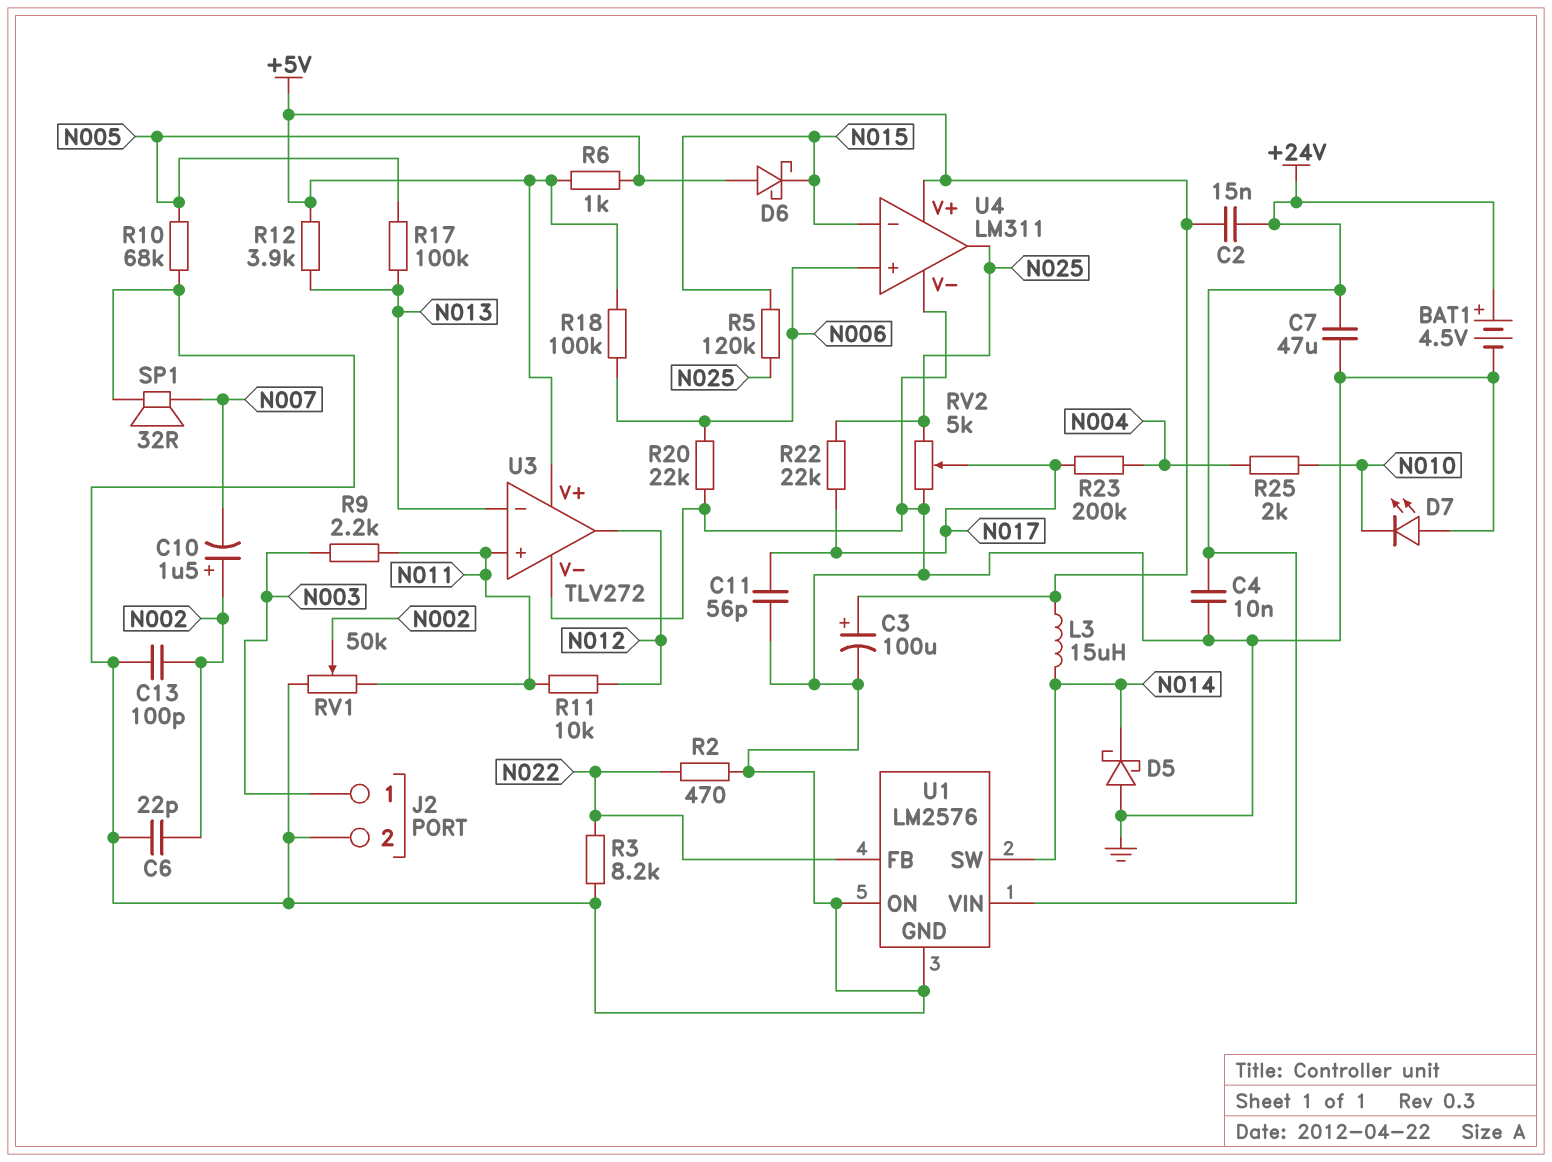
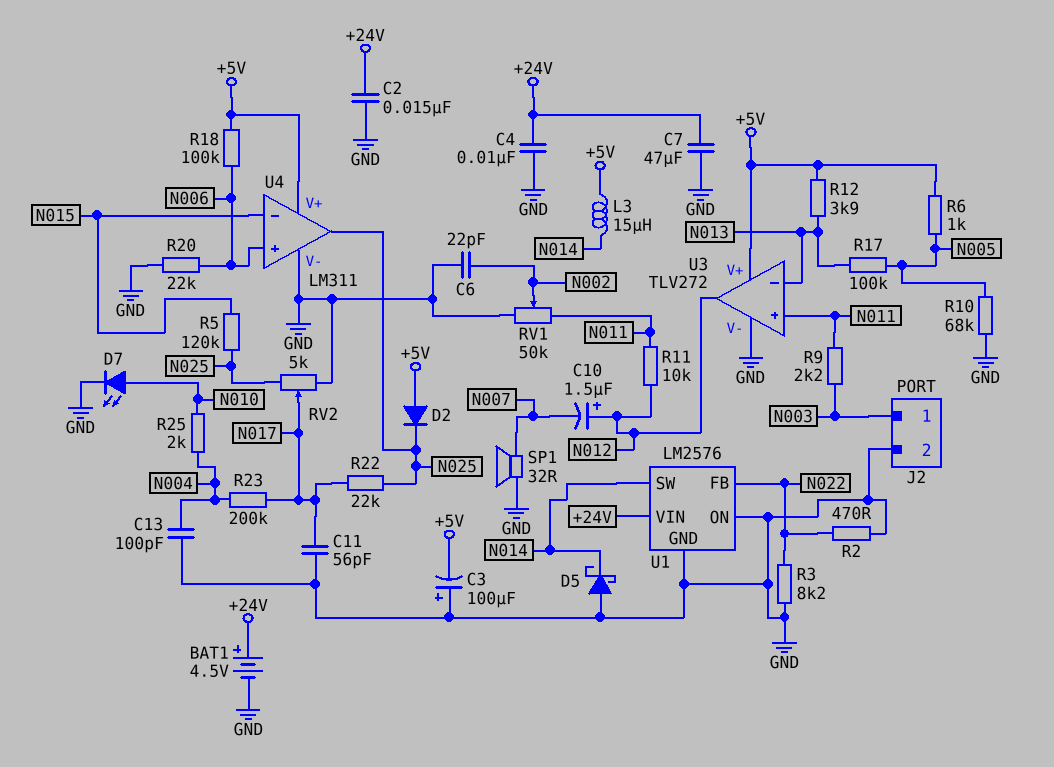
C2: 15nF (+5V, +24V) -> 15nF (+24V, GND)
C3: 100uF (plus +5V, minus GND) -> 100uF (plus GND, minus +5V)
C10: 1.5uF (plus N002, minus N007) -> 1.5uF (plus N012, minus N007)
C13: 100pF (GND, N002) -> 100pF (GND, N004)
D2: none -> diode (A +5V, K N025)
D6: schottky (A N005, K N015) -> none
D7: LED (A GND, K N010) -> LED (A N010, K GND)

